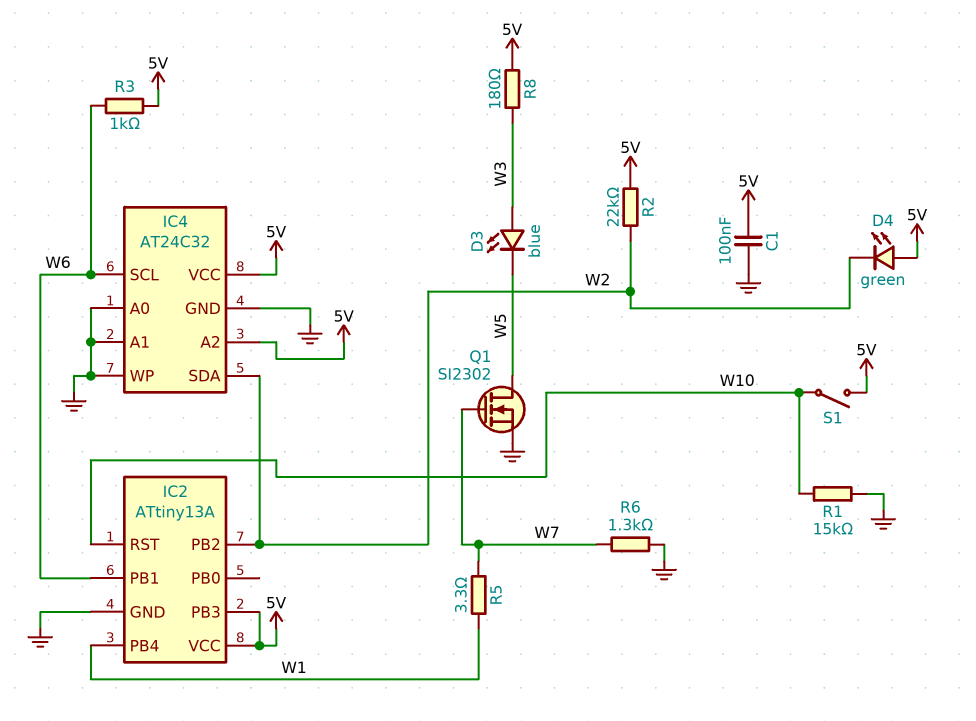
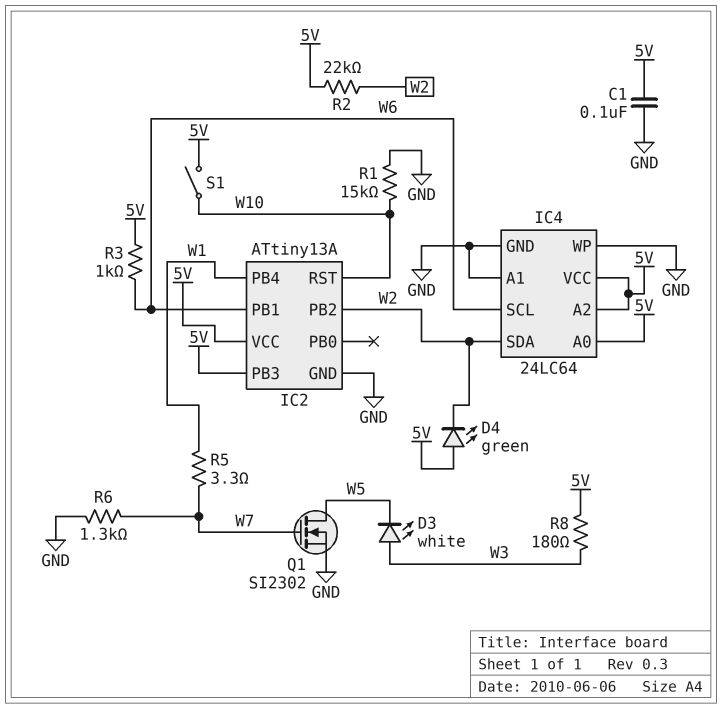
D3: LED blue (A W3, K W5) -> LED white (A W3, K W5)
IC4: AT24C32 -> 24LC64
IC4 pin A0: GND -> 5V

